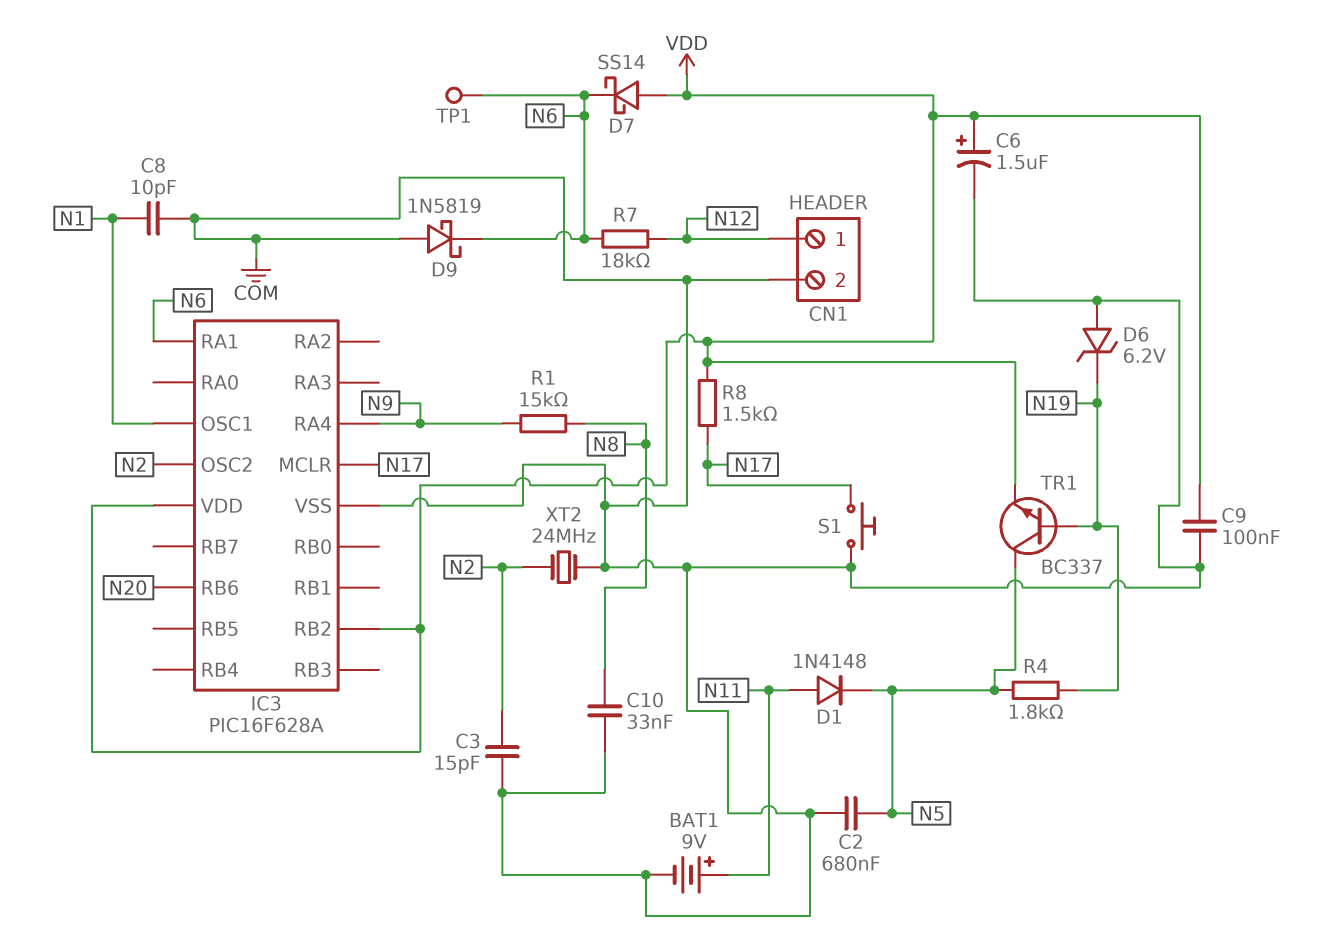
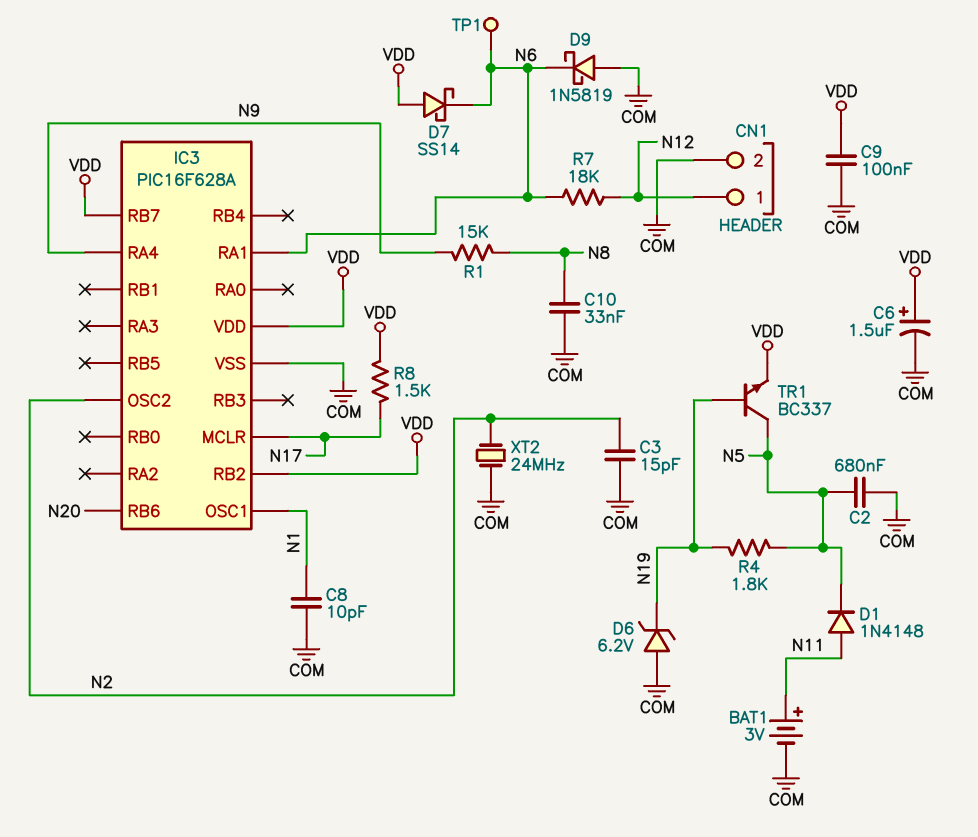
BAT1: 9V (plus N11, minus COM) -> 3V (plus N11, minus COM)
IC3 pin RB7: none -> VDD
S1: button (COM, N17) -> none

